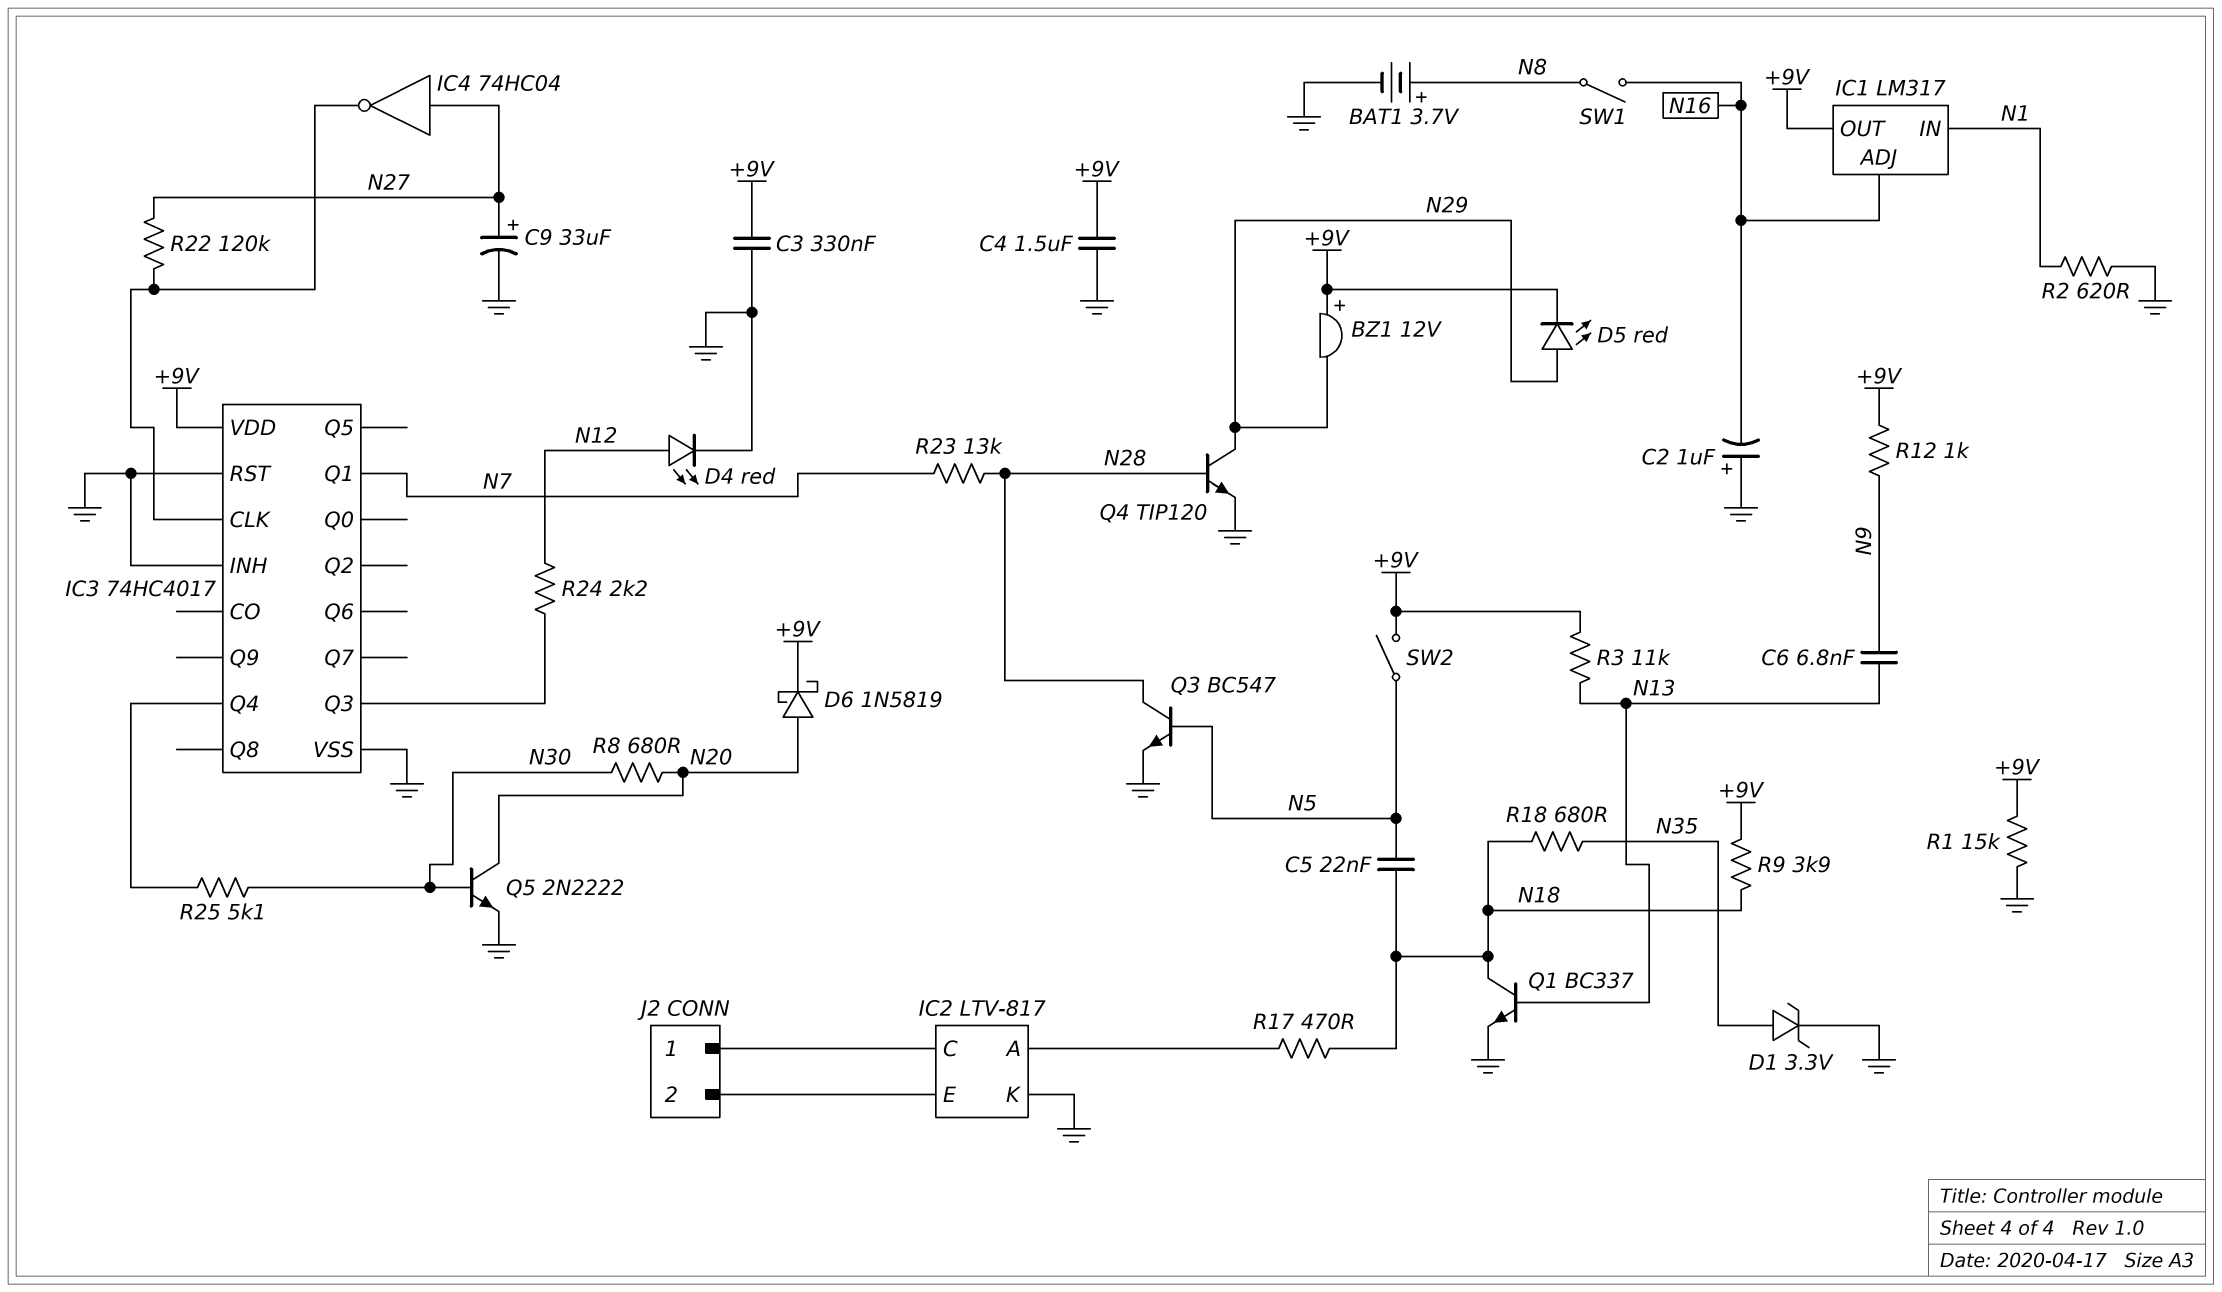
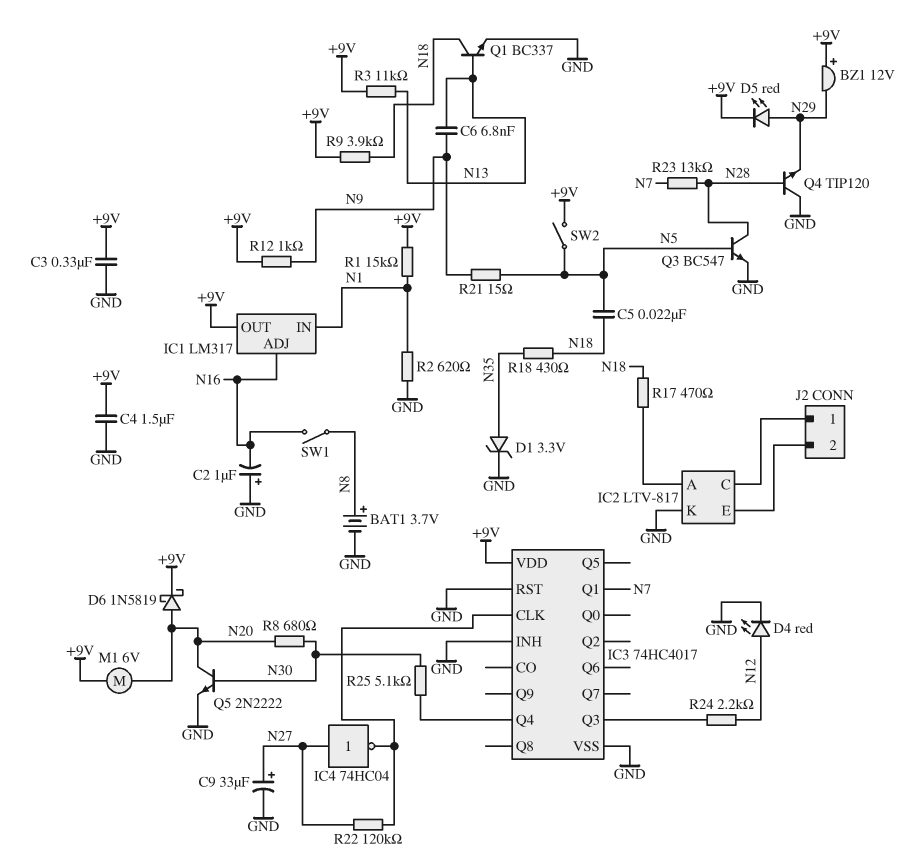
M1: none -> motor 6V (+9V, N20)
Q4: NPN TIP120 (B N28, C N29, E GND) -> NPN TIP120 (B N28, C GND, E N29)
R1: 15k (+9V, GND) -> 15k (+9V, N1)
R18: 680 (N18, N35) -> 430 (N18, N35)
R21: none -> 15 (N5, N9)

